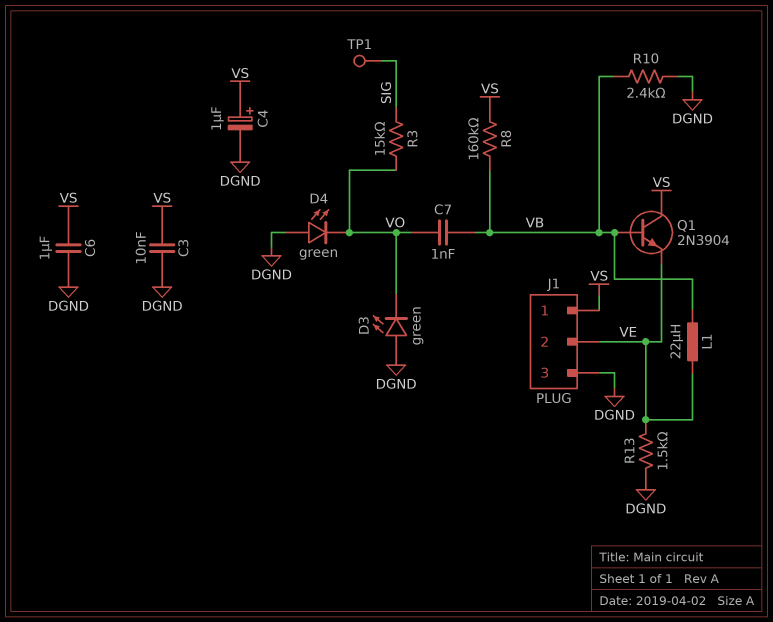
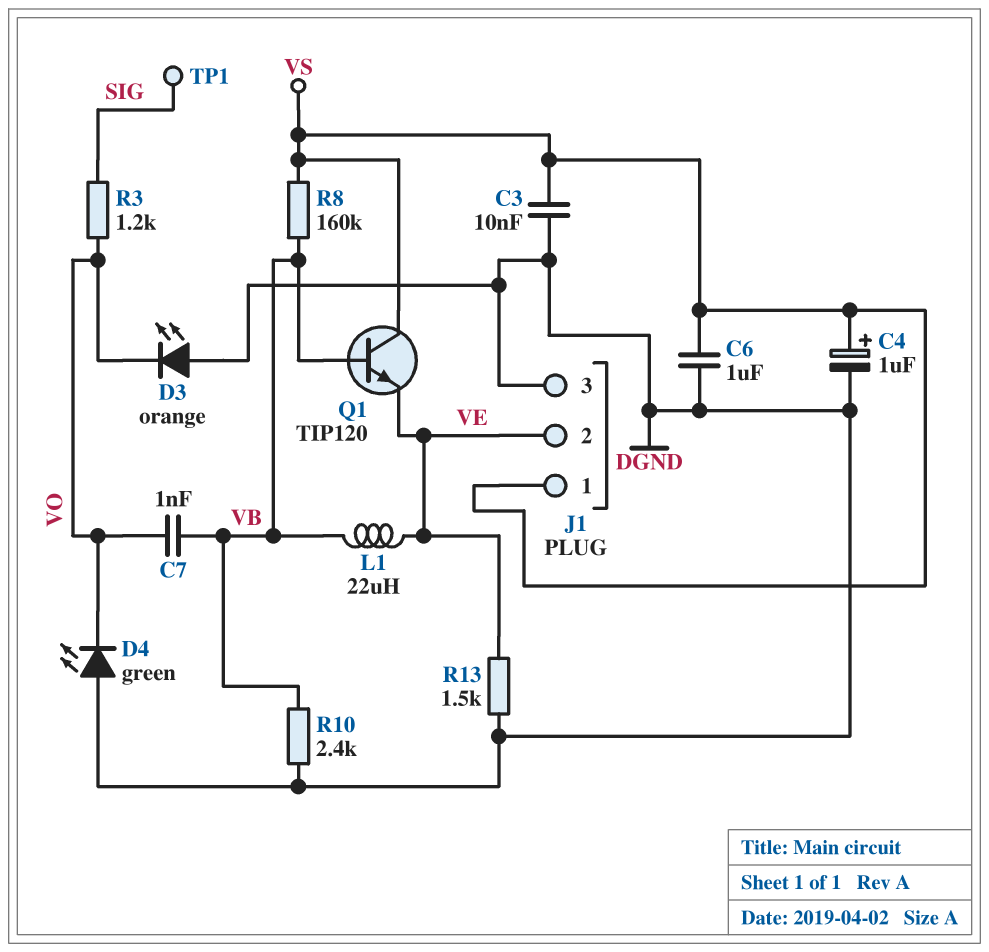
D3: LED green (A DGND, K VO) -> LED orange (A DGND, K VO)
Q1: NPN 2N3904 (B VB, C VS, E VE) -> NPN TIP120 (B VB, C VS, E VE)
R3: 15k (SIG, VO) -> 1.2k (SIG, VO)

